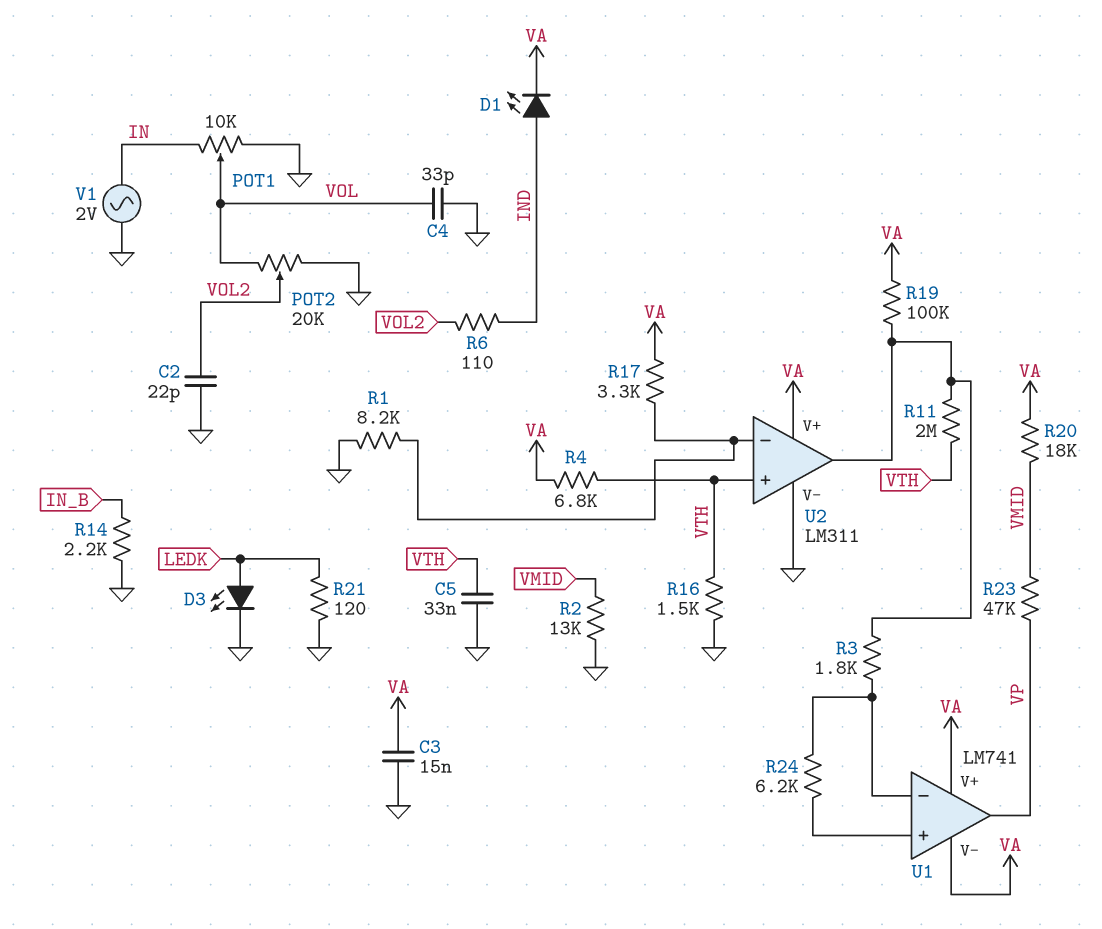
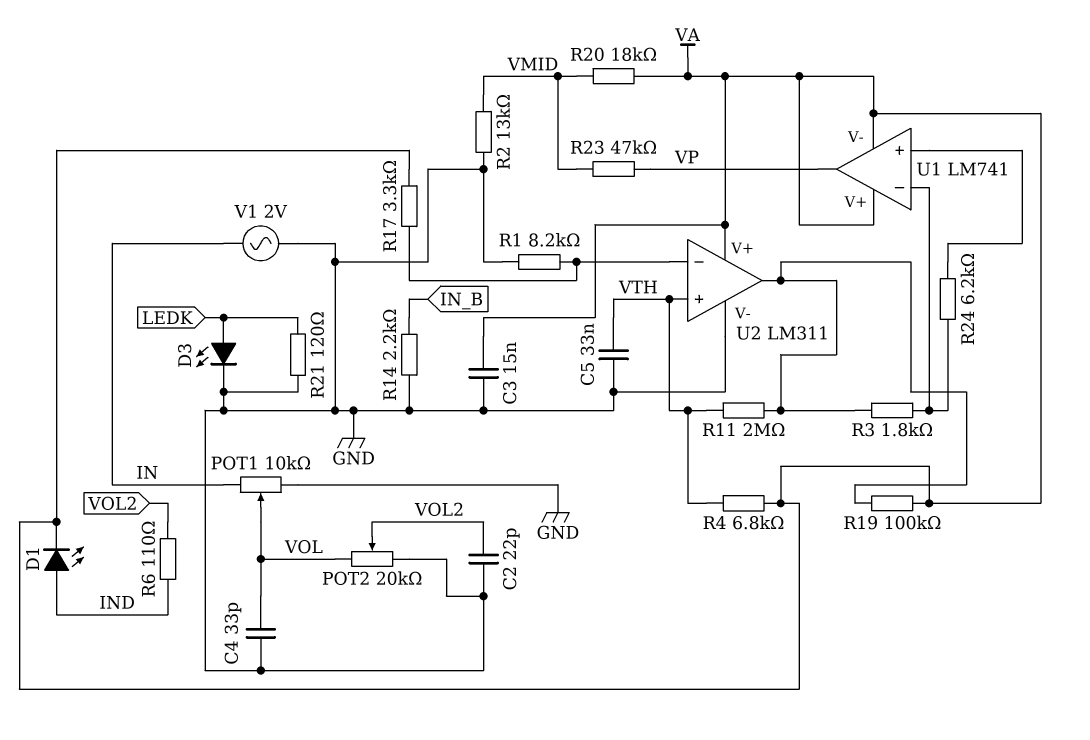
R16: 1.5k (GND, VTH) -> none

